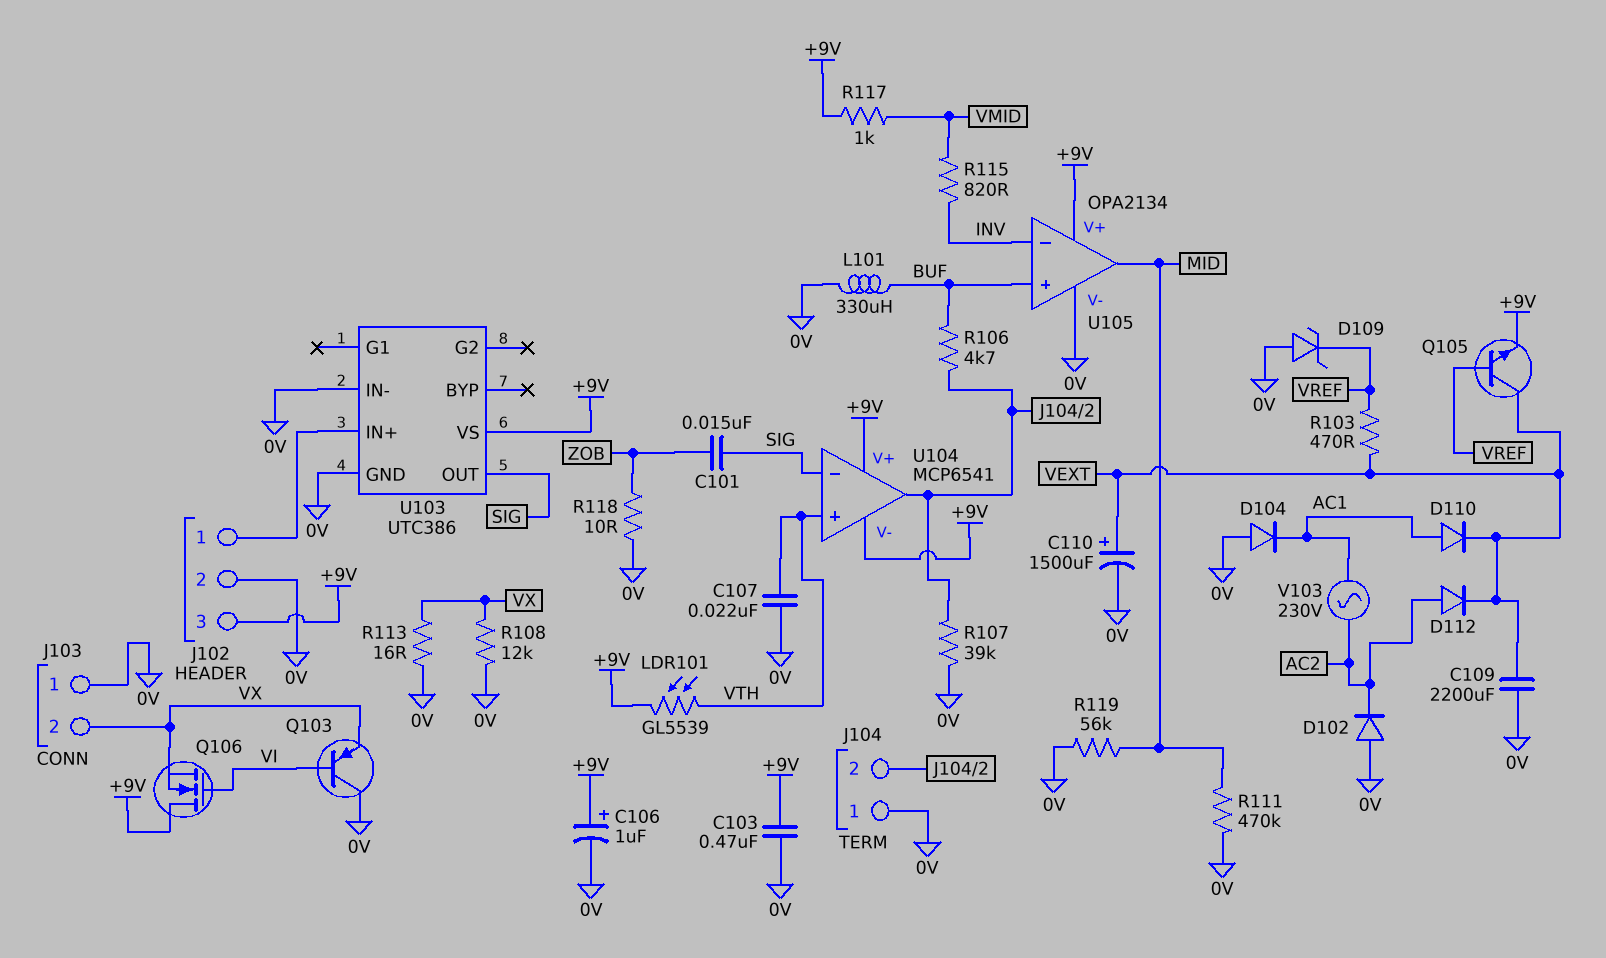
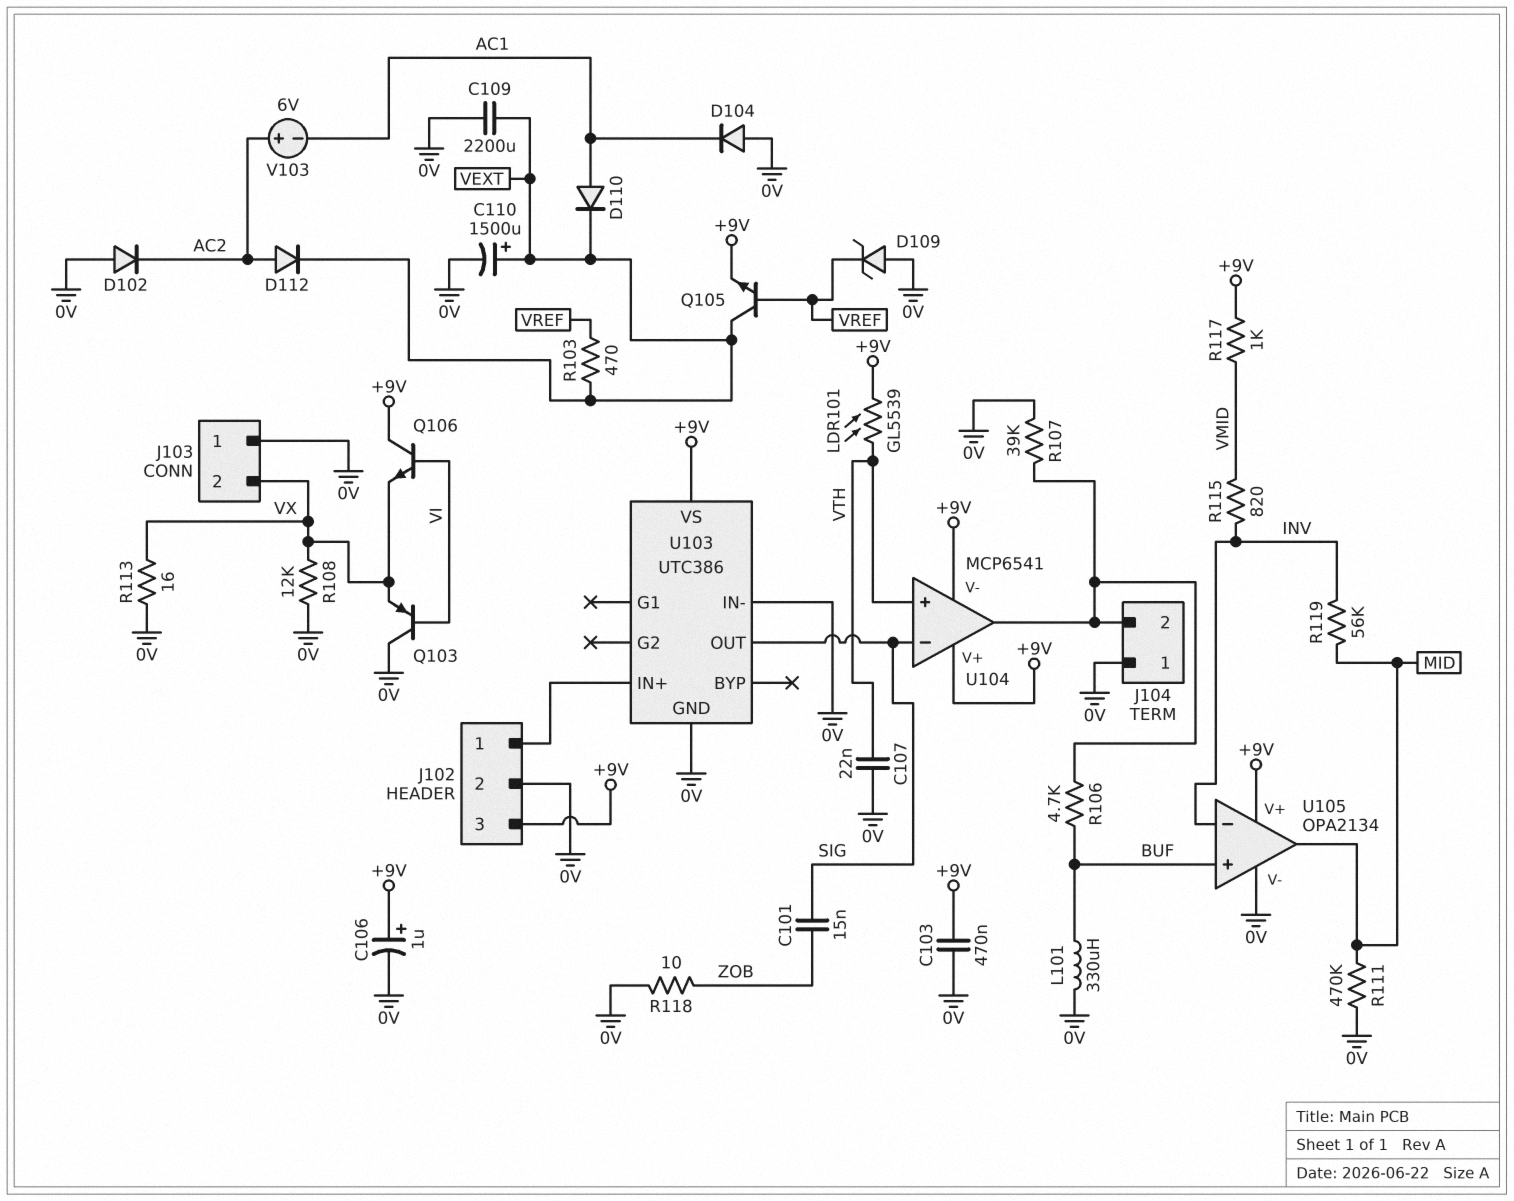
Q106: NMOS (G VI, D +9V, S VX) -> NPN (B VI, C +9V, E VX)
R119: 56k (0V, MID) -> 56k (INV, MID)
V103: AC 230V (AC1, AC2) -> 6V (plus AC2, minus AC1)

